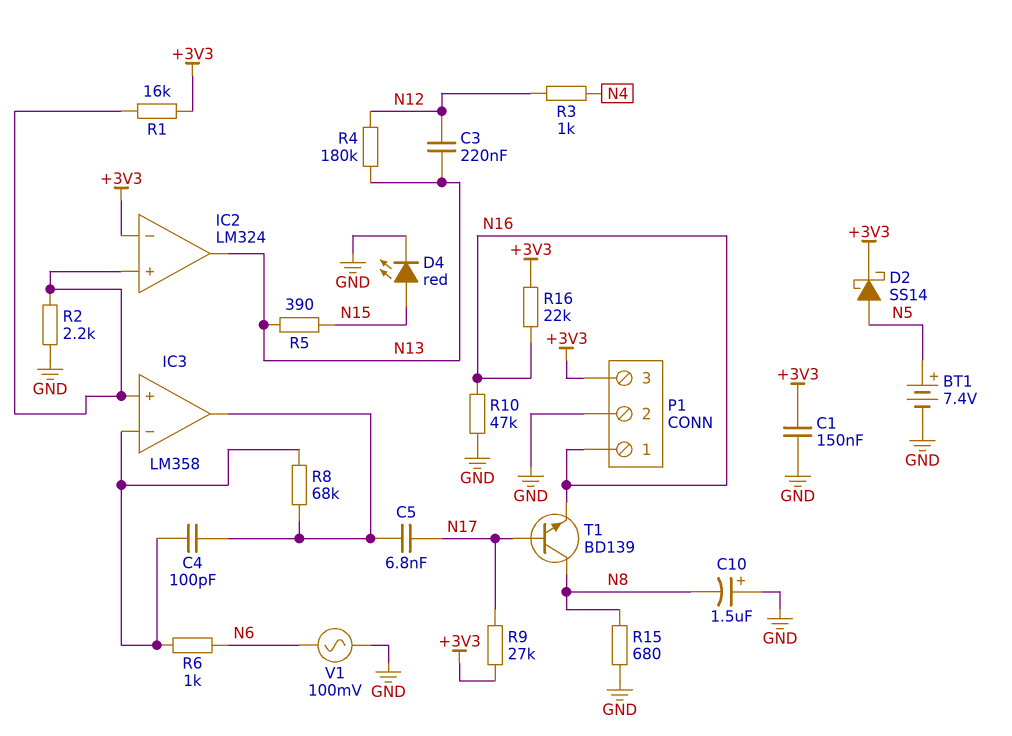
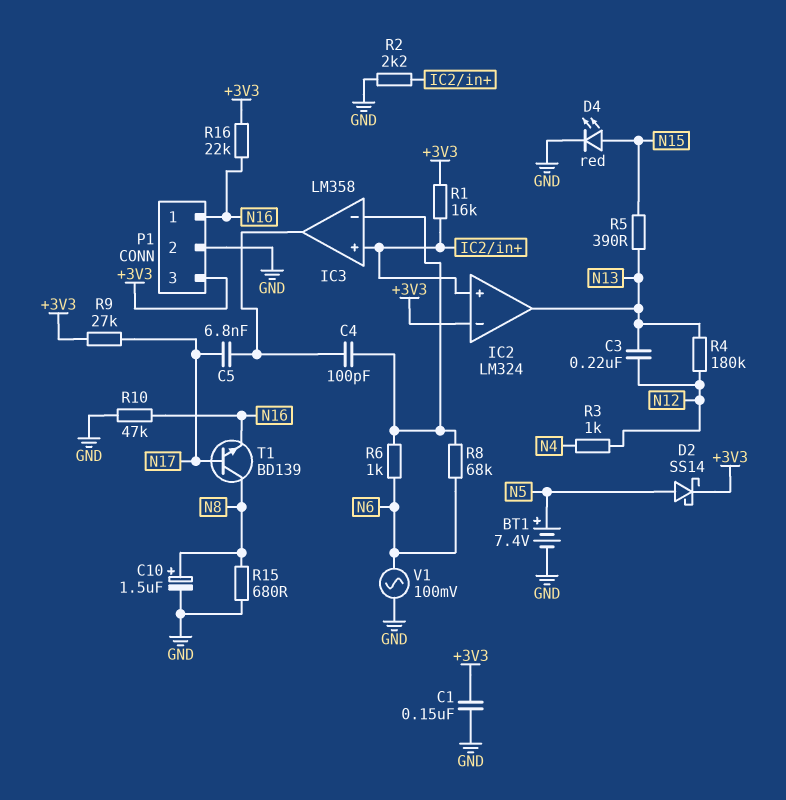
C10: 1.5uF (plus GND, minus N8) -> 1.5uF (plus N8, minus GND)
R8: 68k (IC3/in-, IC3/out) -> 68k (IC3/in-, N6)

